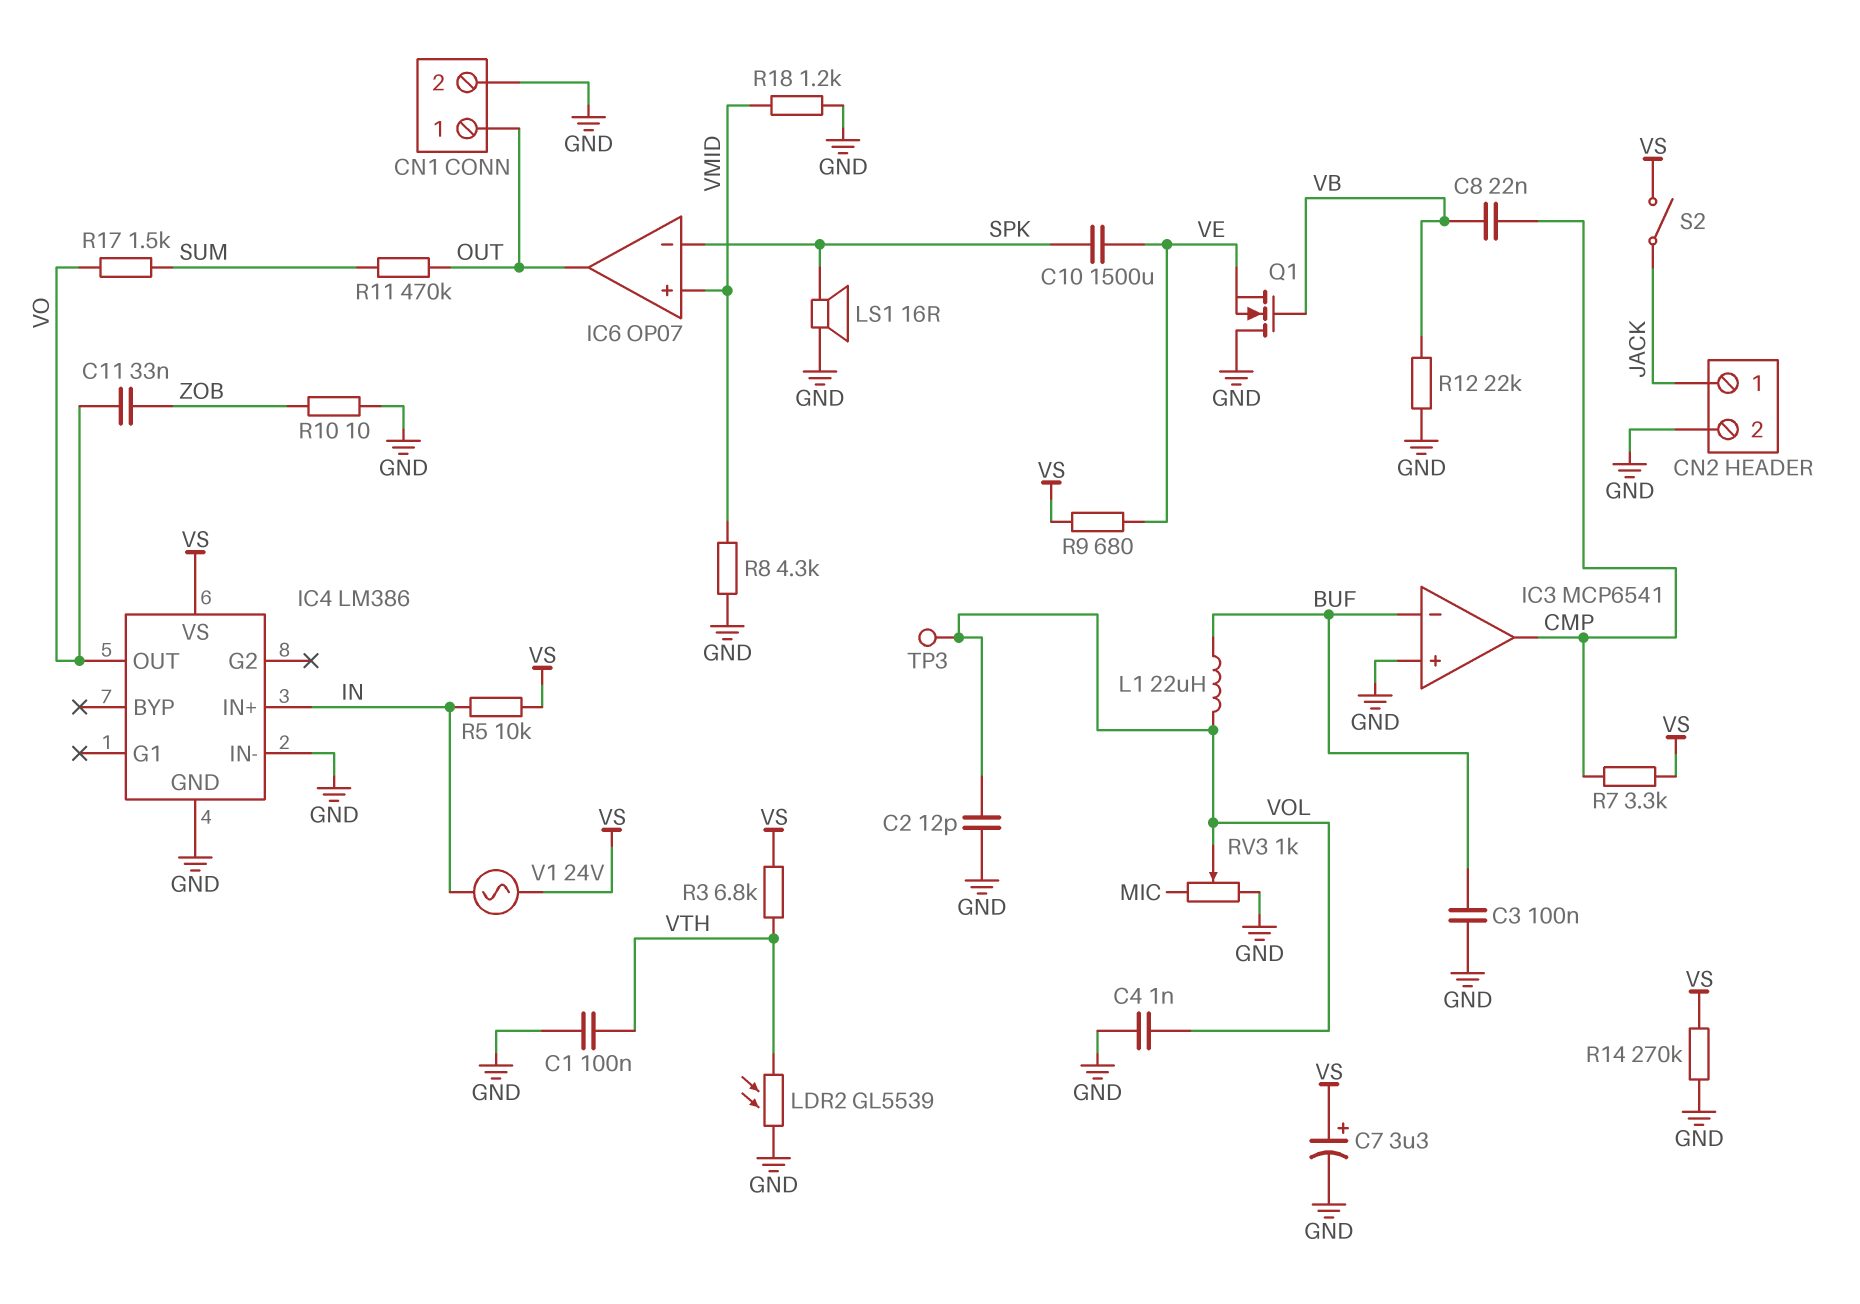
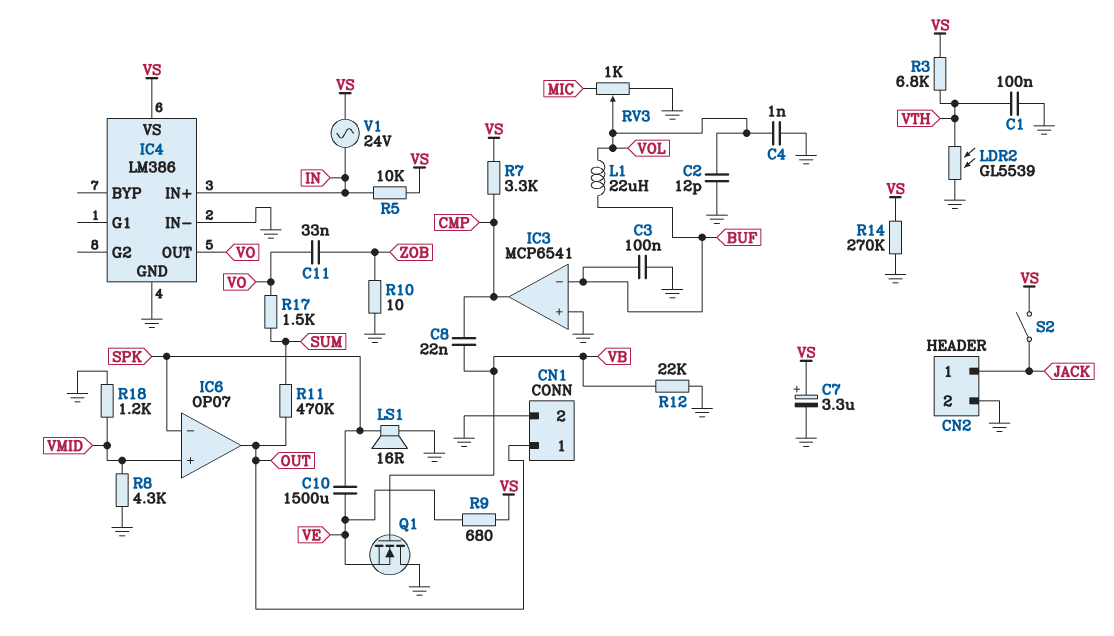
TP3: test point (VOL) -> none

